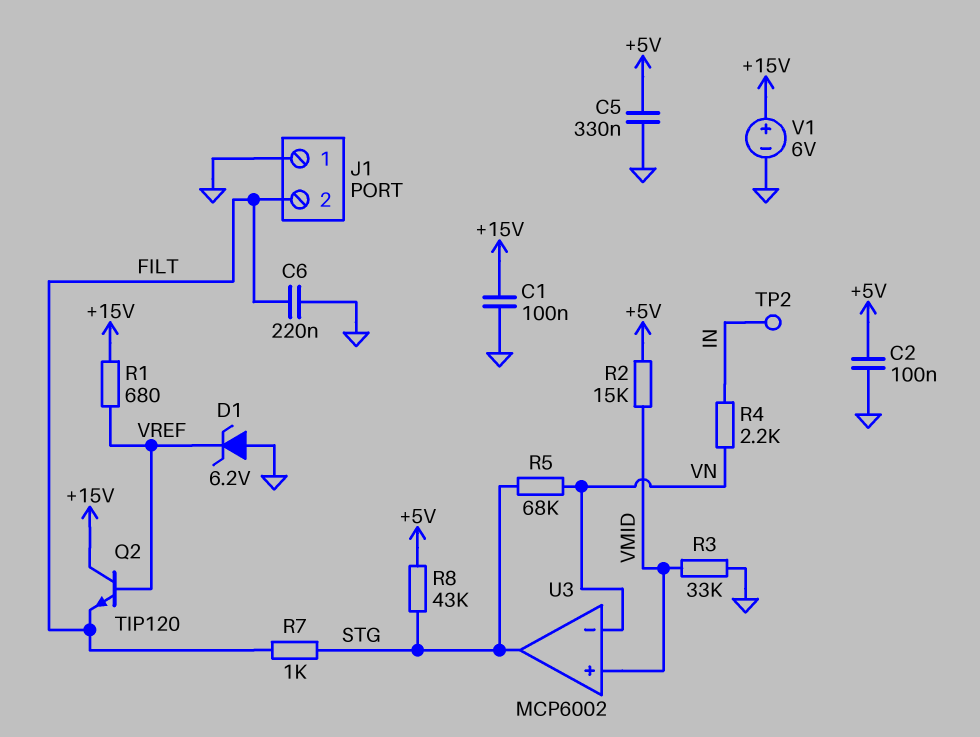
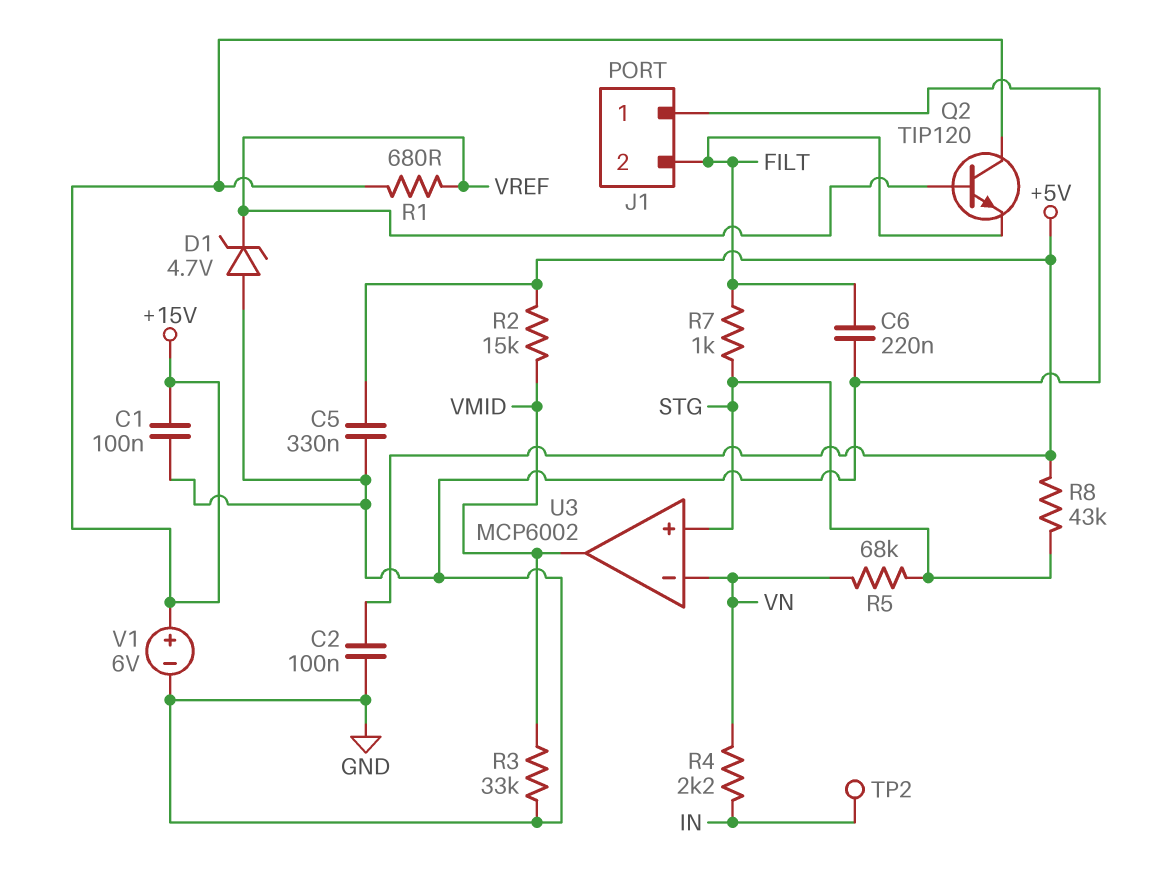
D1: zener 6.2V (A GND, K VREF) -> zener 4.7V (A GND, K VREF)
U3 pin in+: VMID -> STG
U3 pin out: STG -> VMID

